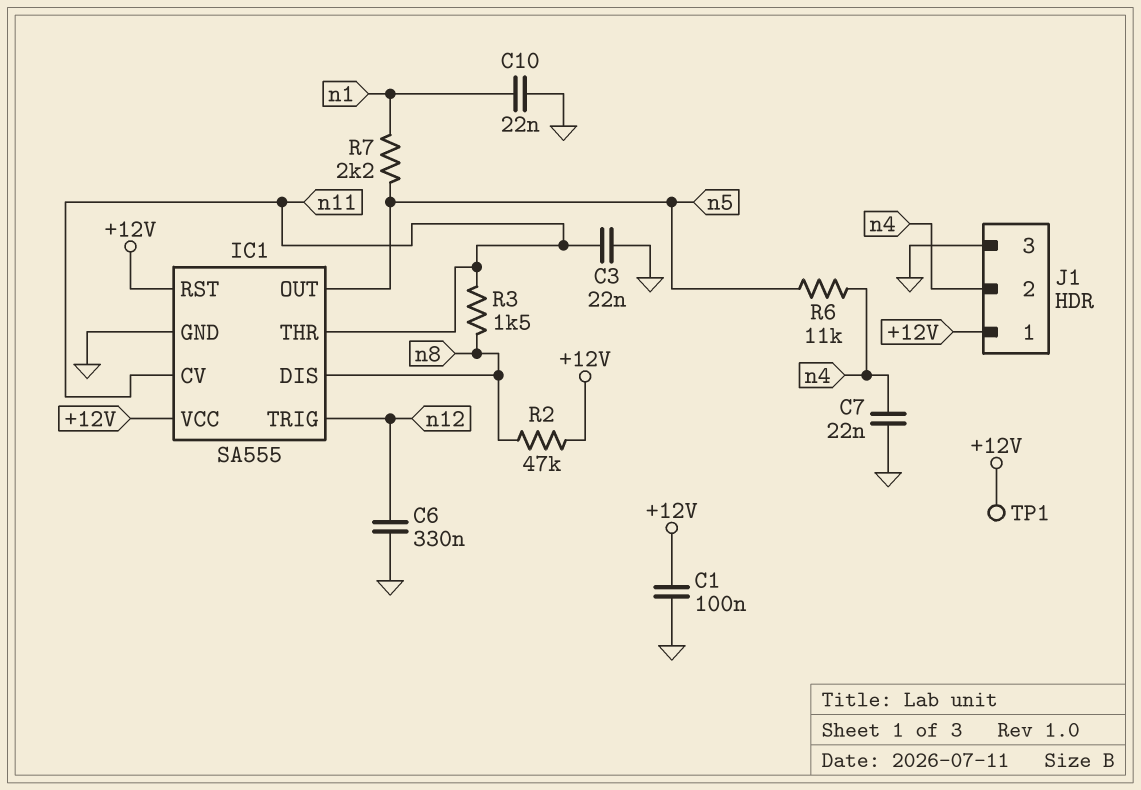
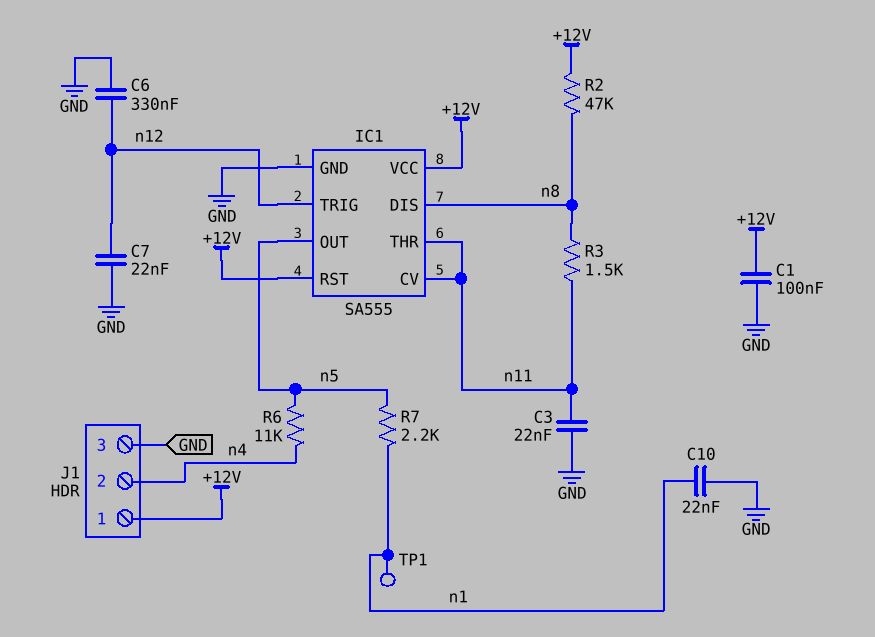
C7: 22nF (GND, n4) -> 22nF (GND, n12)
TP1: test point (+12V) -> test point (n1)

